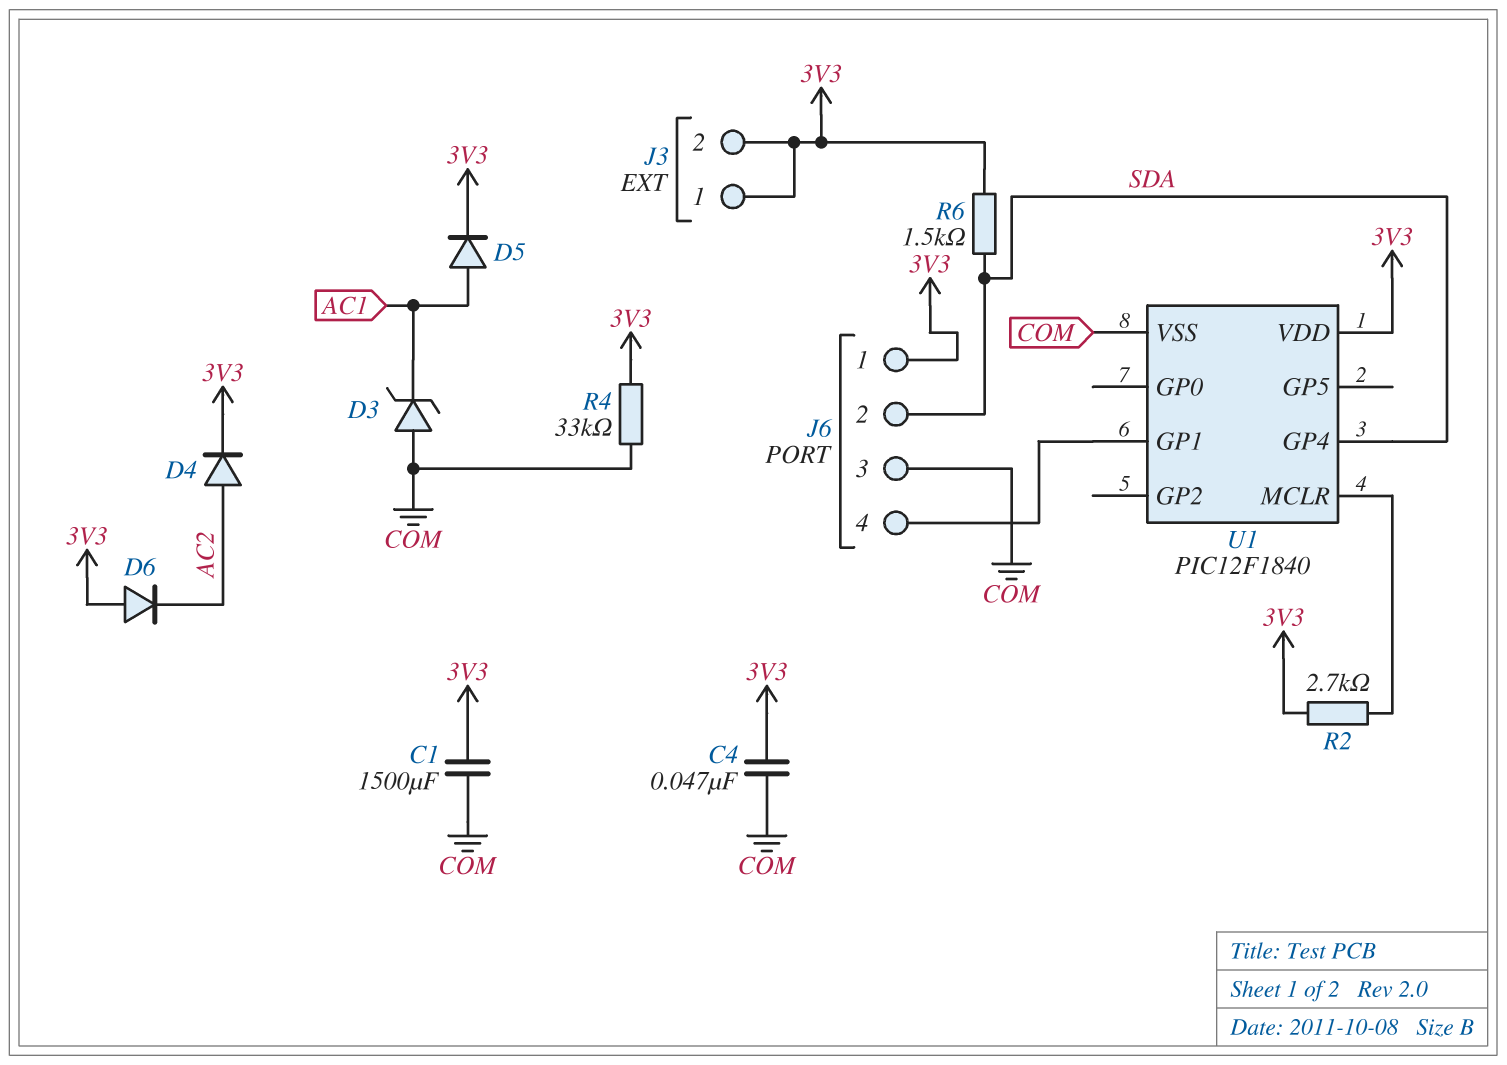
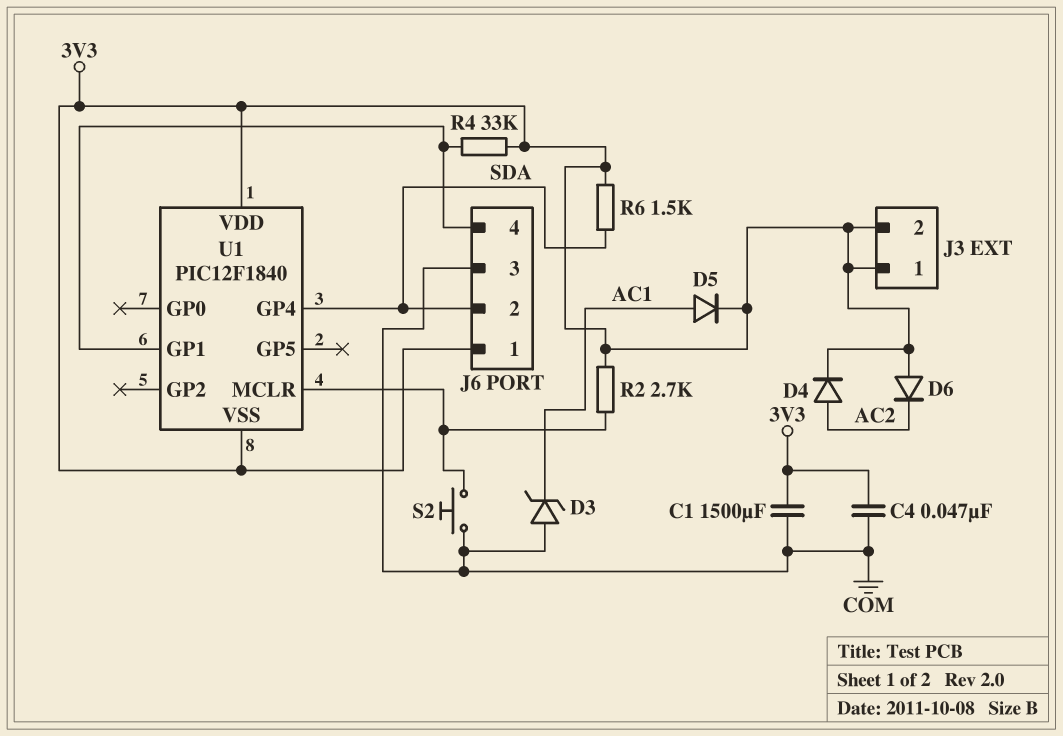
R4: 33k (3V3, COM) -> 33k (3V3, J6/4)
S2: none -> button (COM, U1/MCLR)
U1 pin VSS: COM -> 3V3

